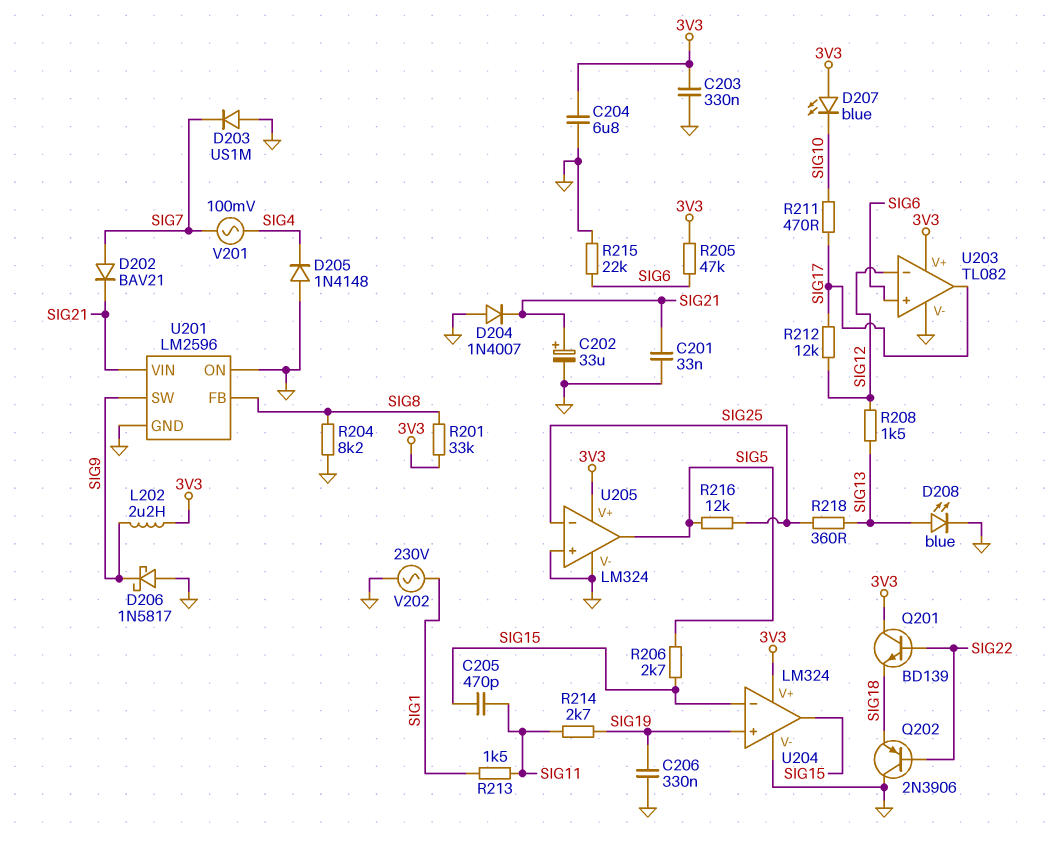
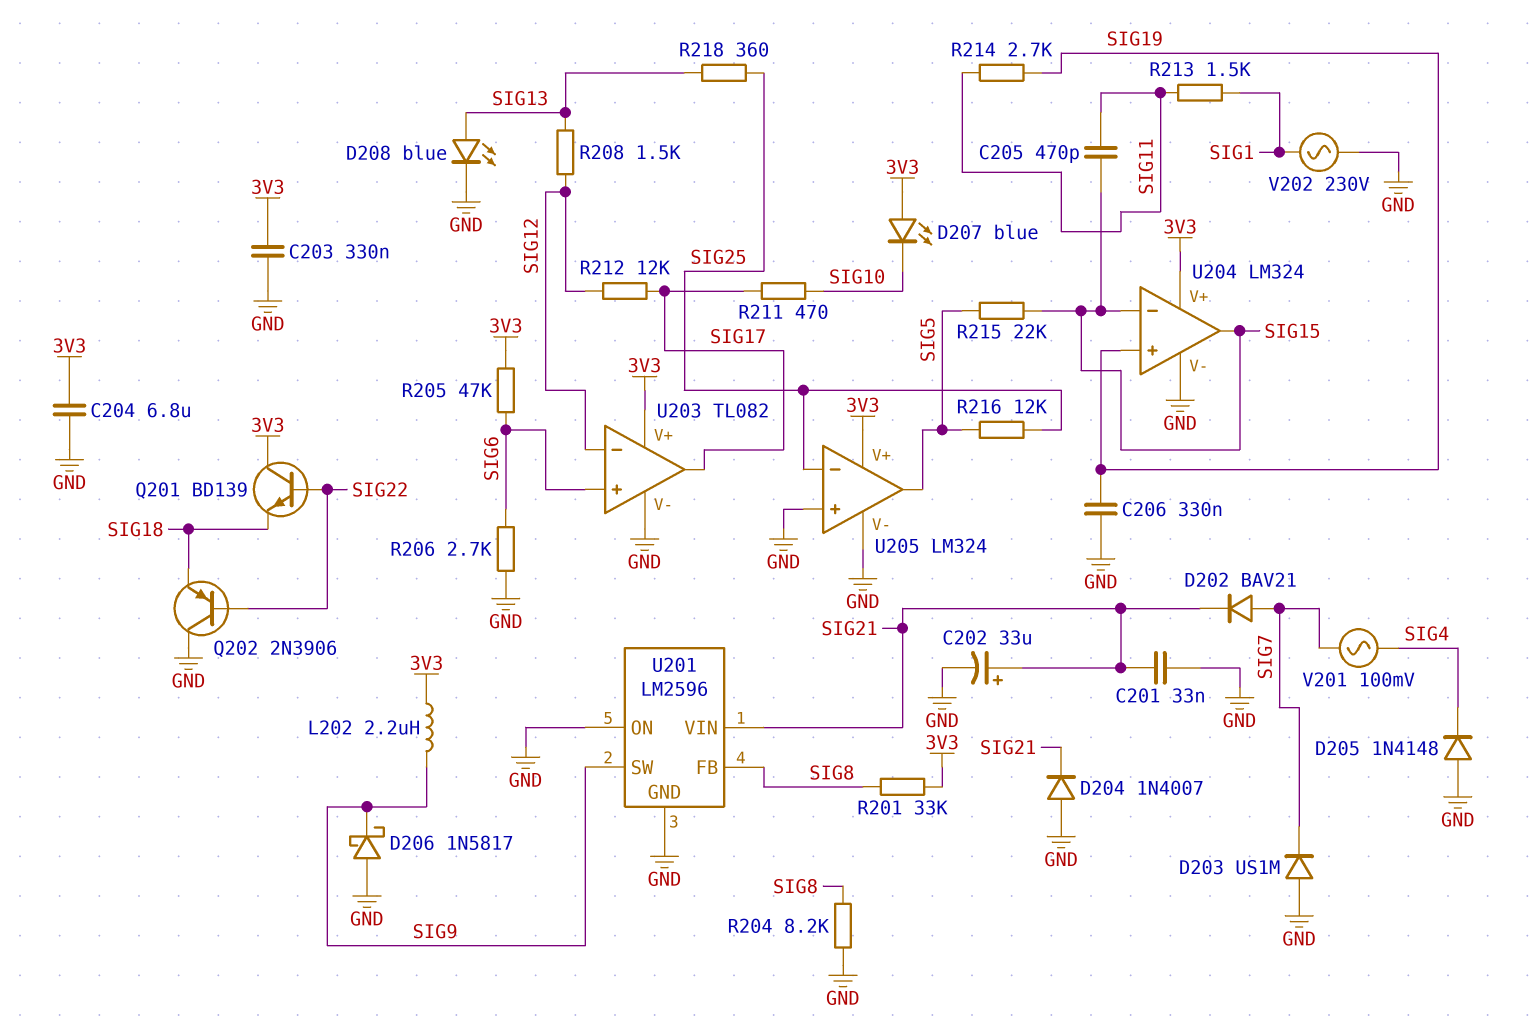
R206: 2.7k (SIG5, SIG15) -> 2.7k (GND, SIG6)
R215: 22k (GND, SIG6) -> 22k (SIG5, SIG15)

